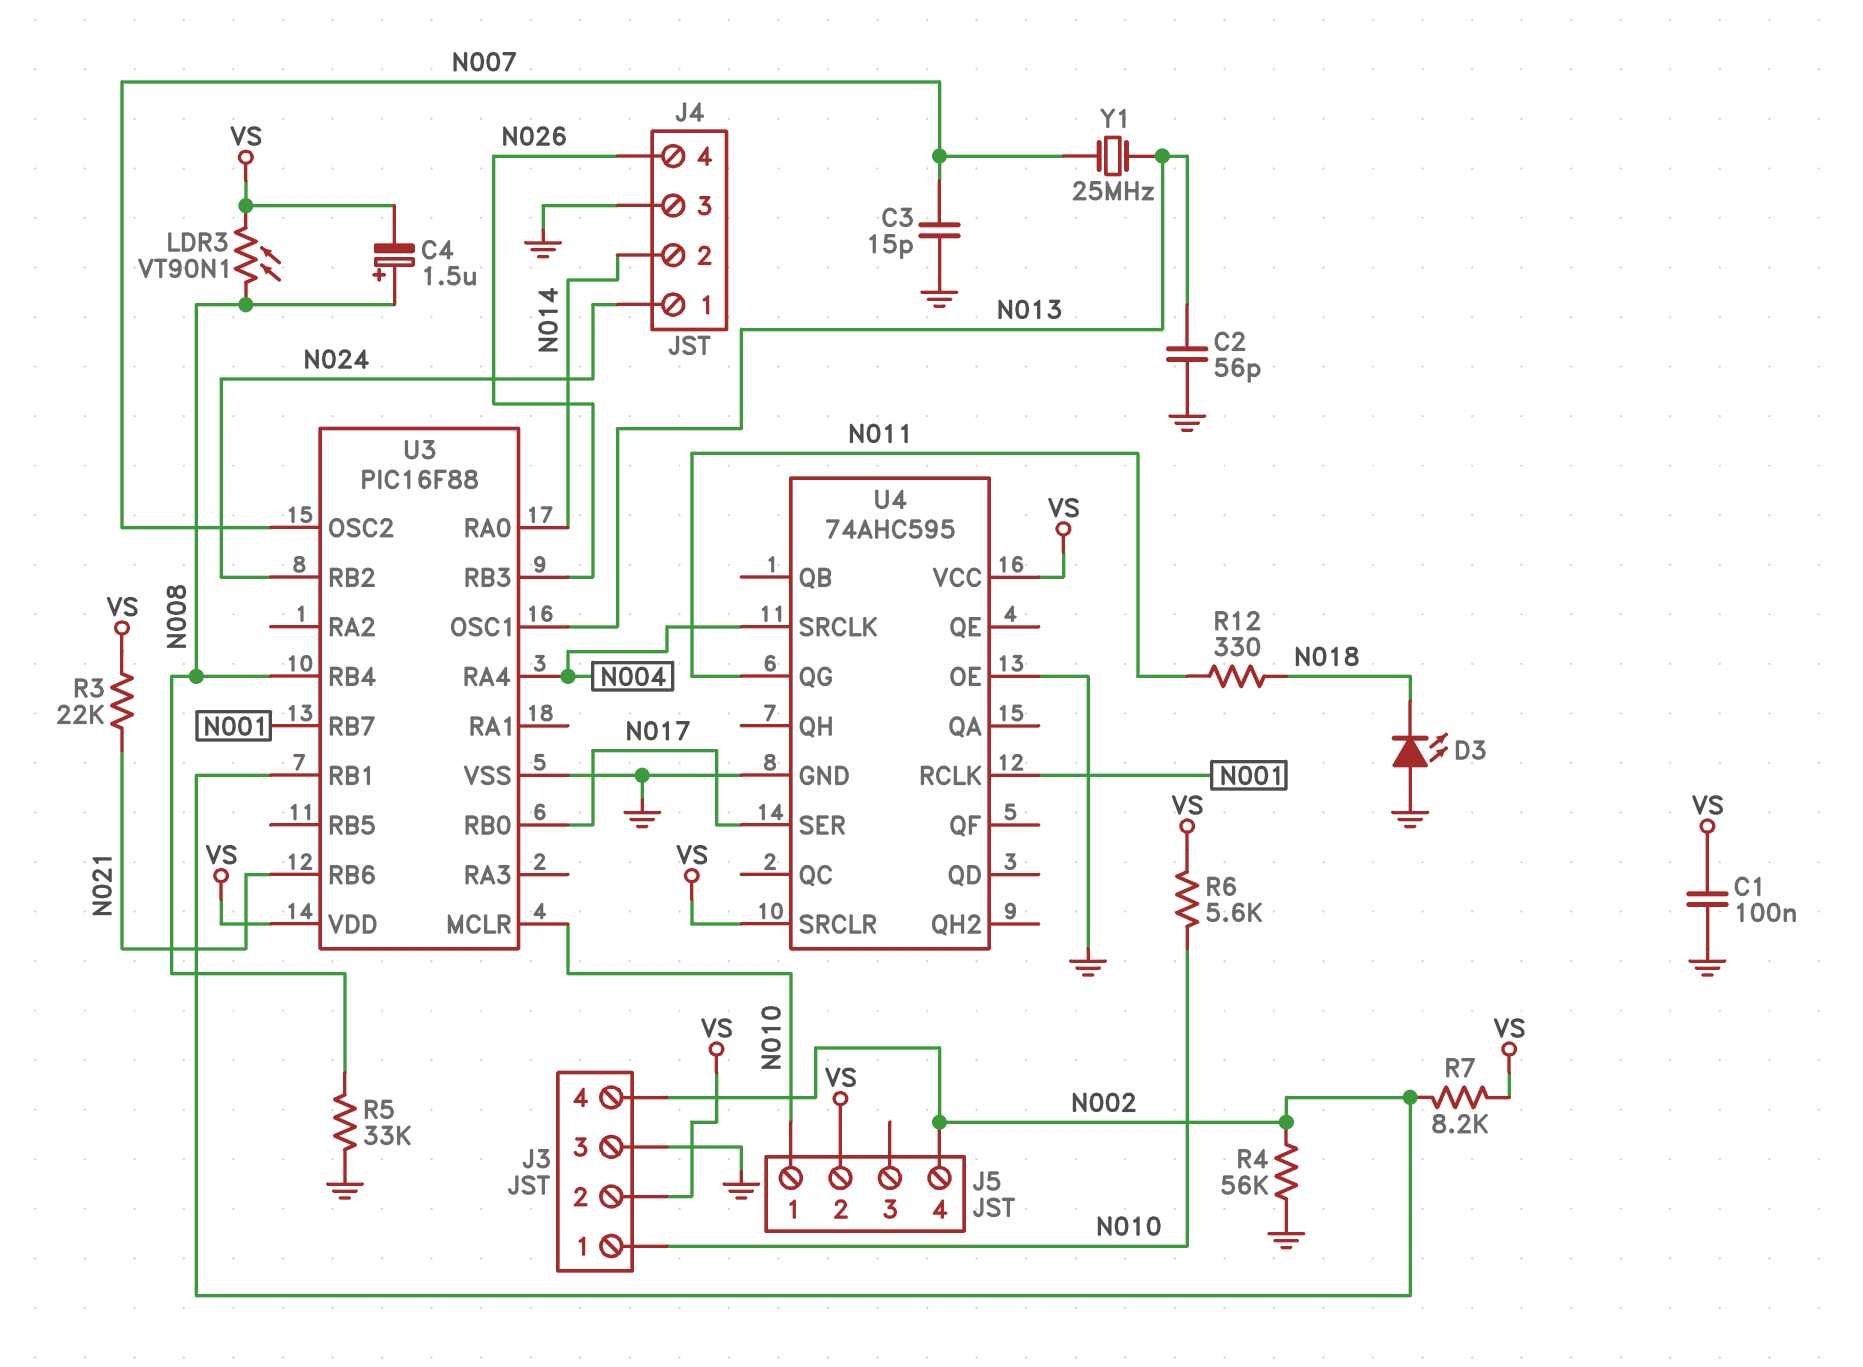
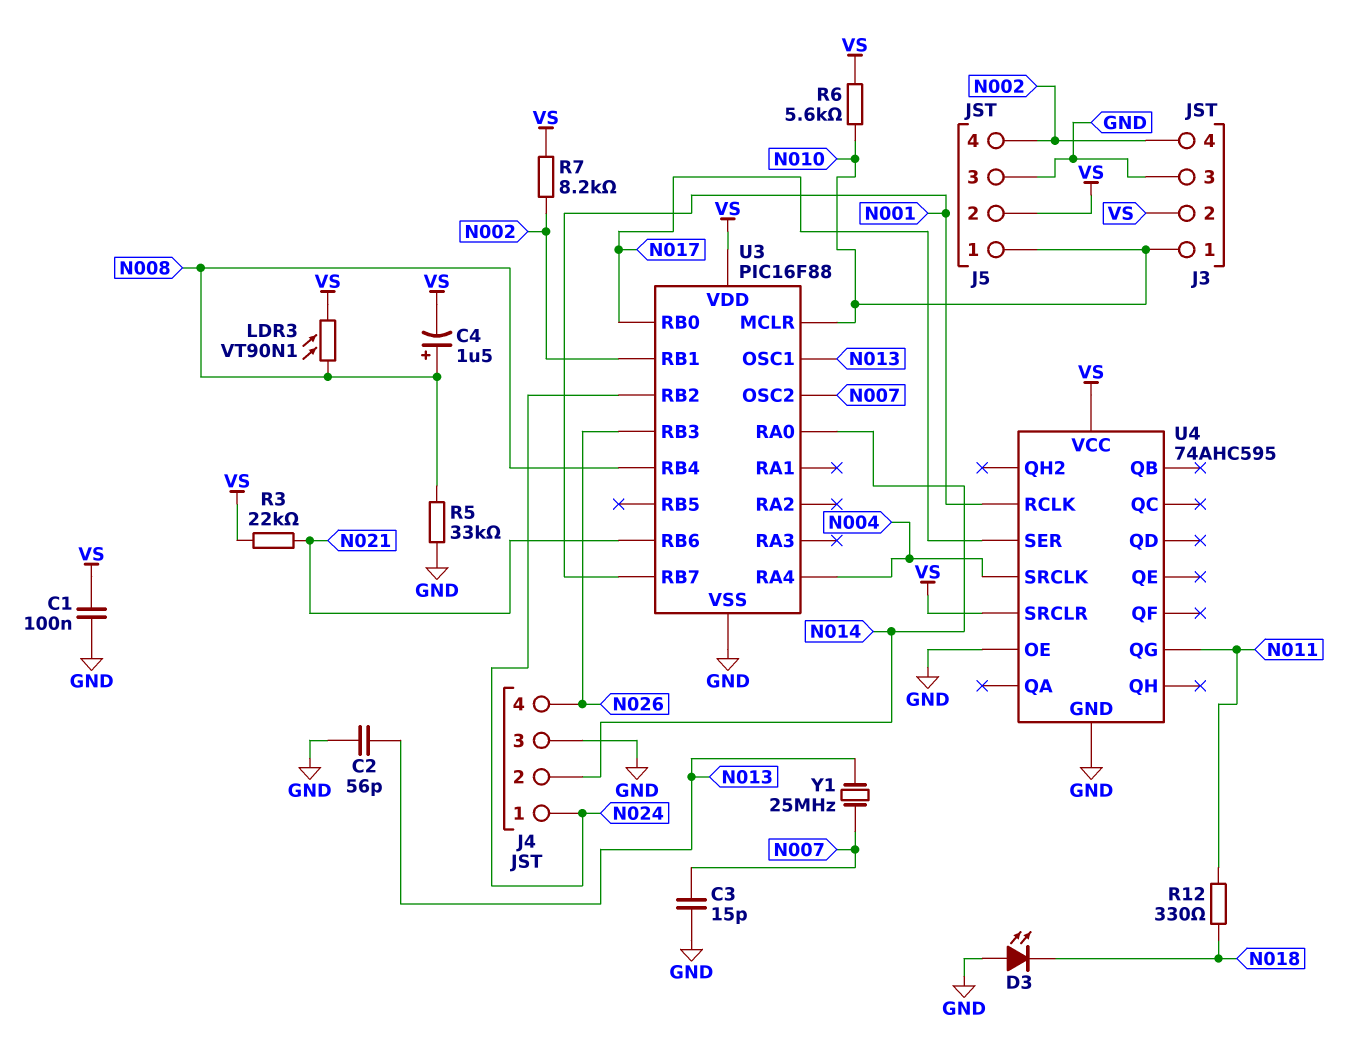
J5 pin 3: none -> GND
R4: 56k (GND, N002) -> none

